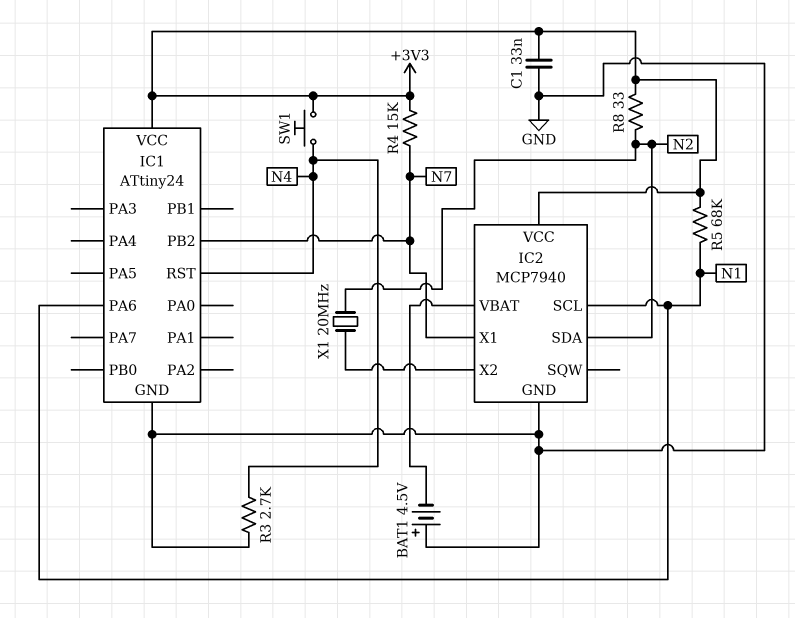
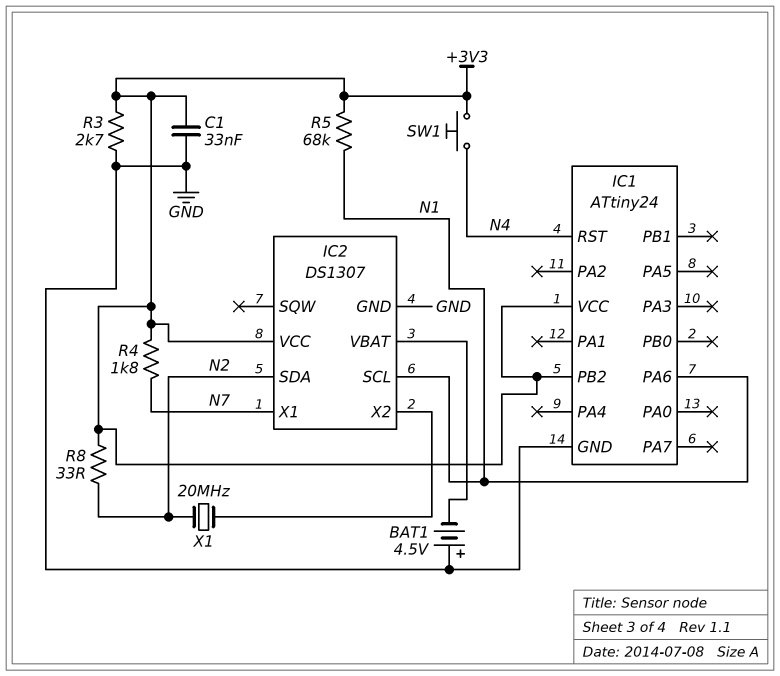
IC1 pin PB2: N7 -> +3V3
IC2: MCP7940 -> DS1307
R3: 2.7k (GND, N4) -> 2.7k (+3V3, GND)
R4: 15k (+3V3, N7) -> 1.8k (+3V3, N7)

